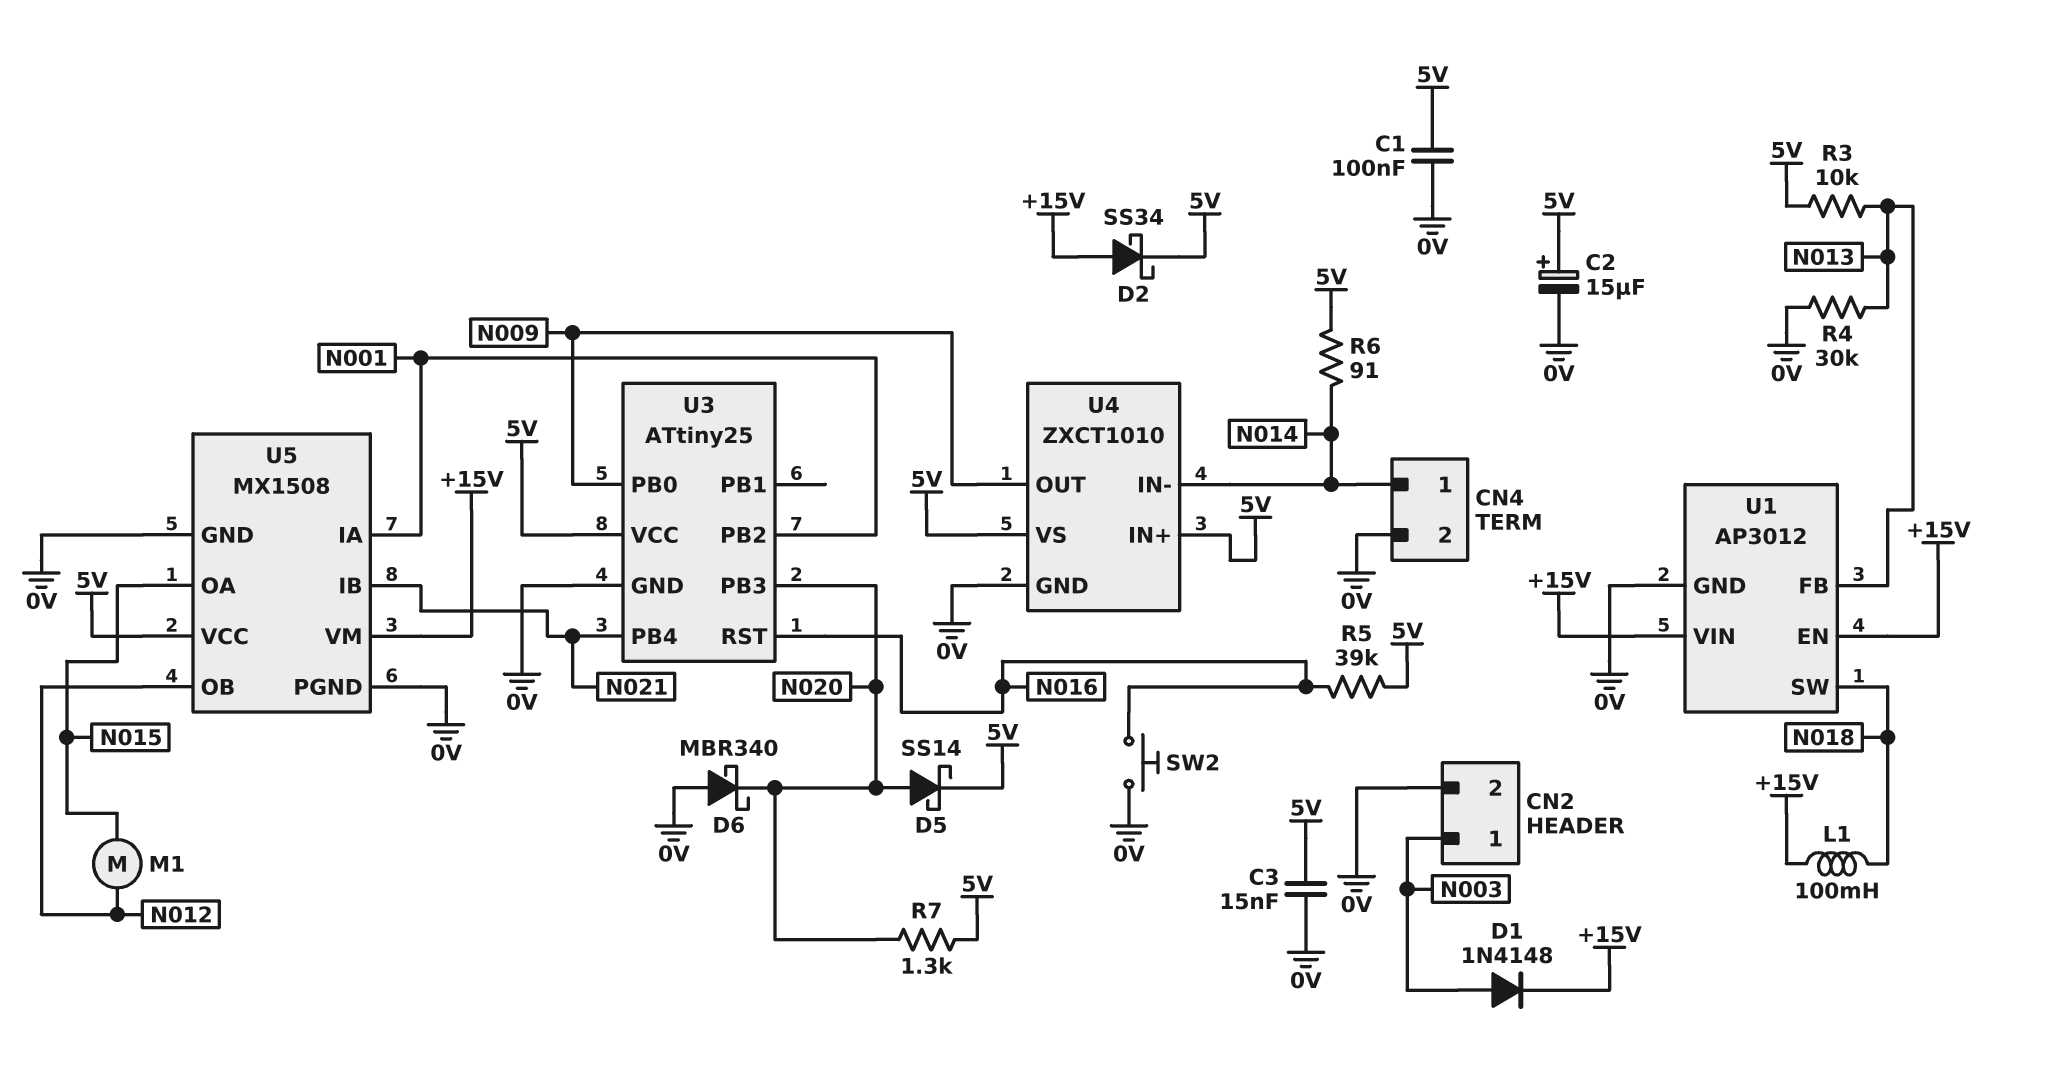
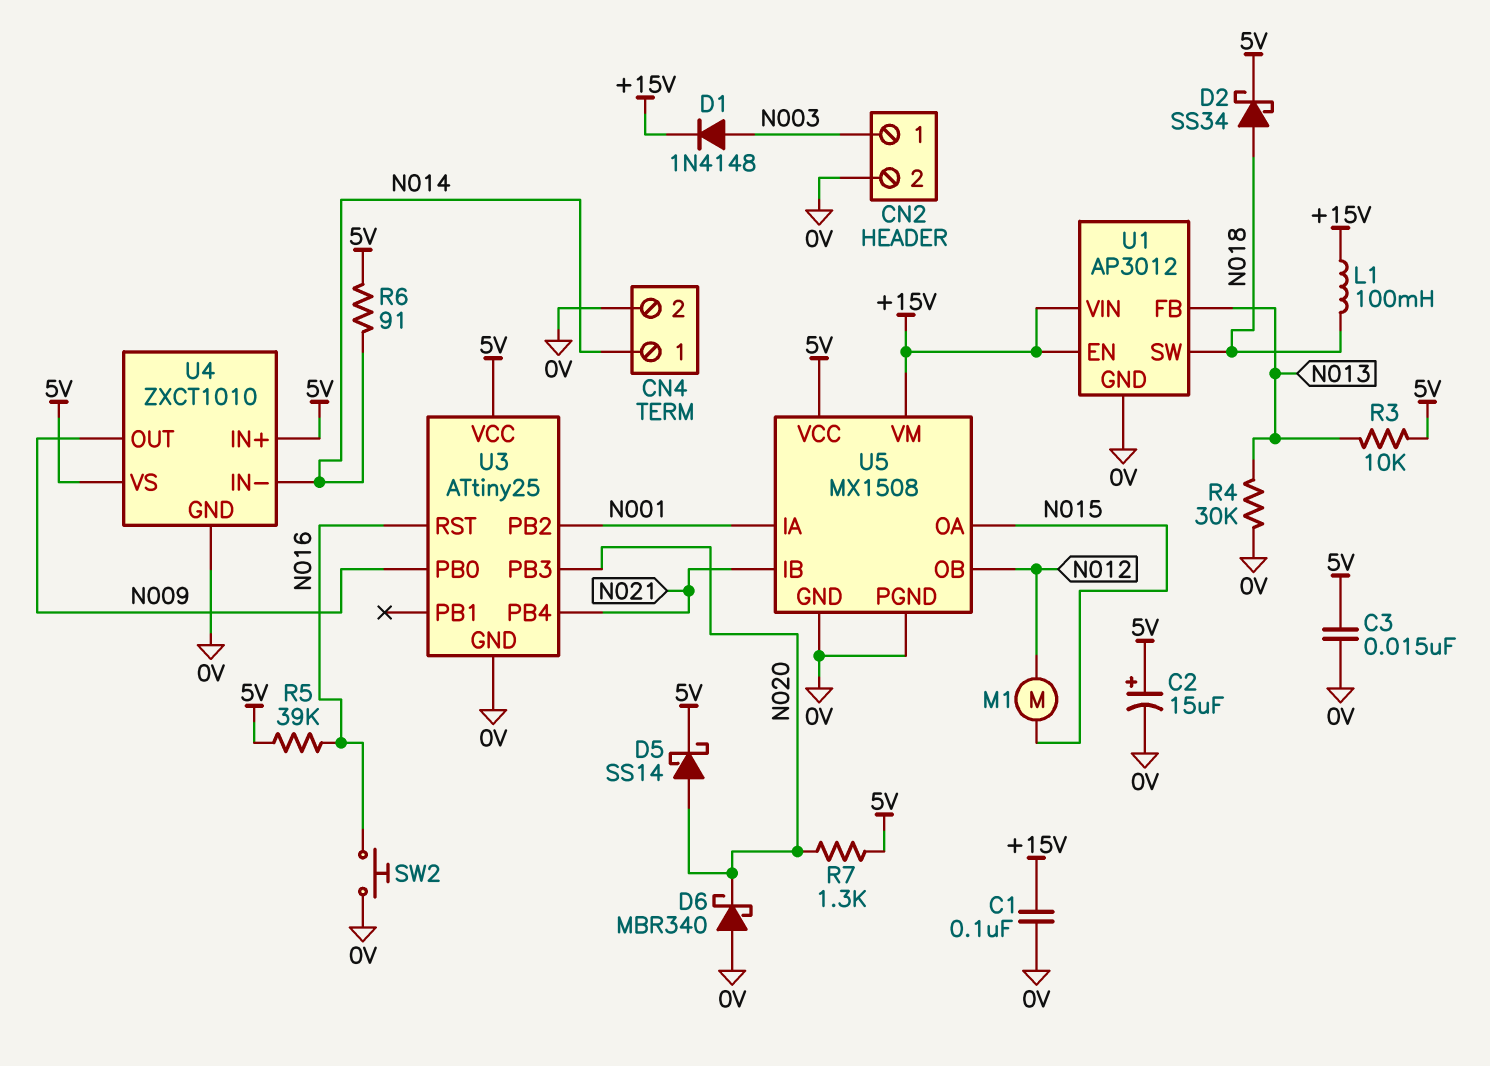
C1: 100nF (0V, 5V) -> 100nF (+15V, 0V)
D2: schottky SS34 (A +15V, K 5V) -> schottky SS34 (A N018, K 5V)

